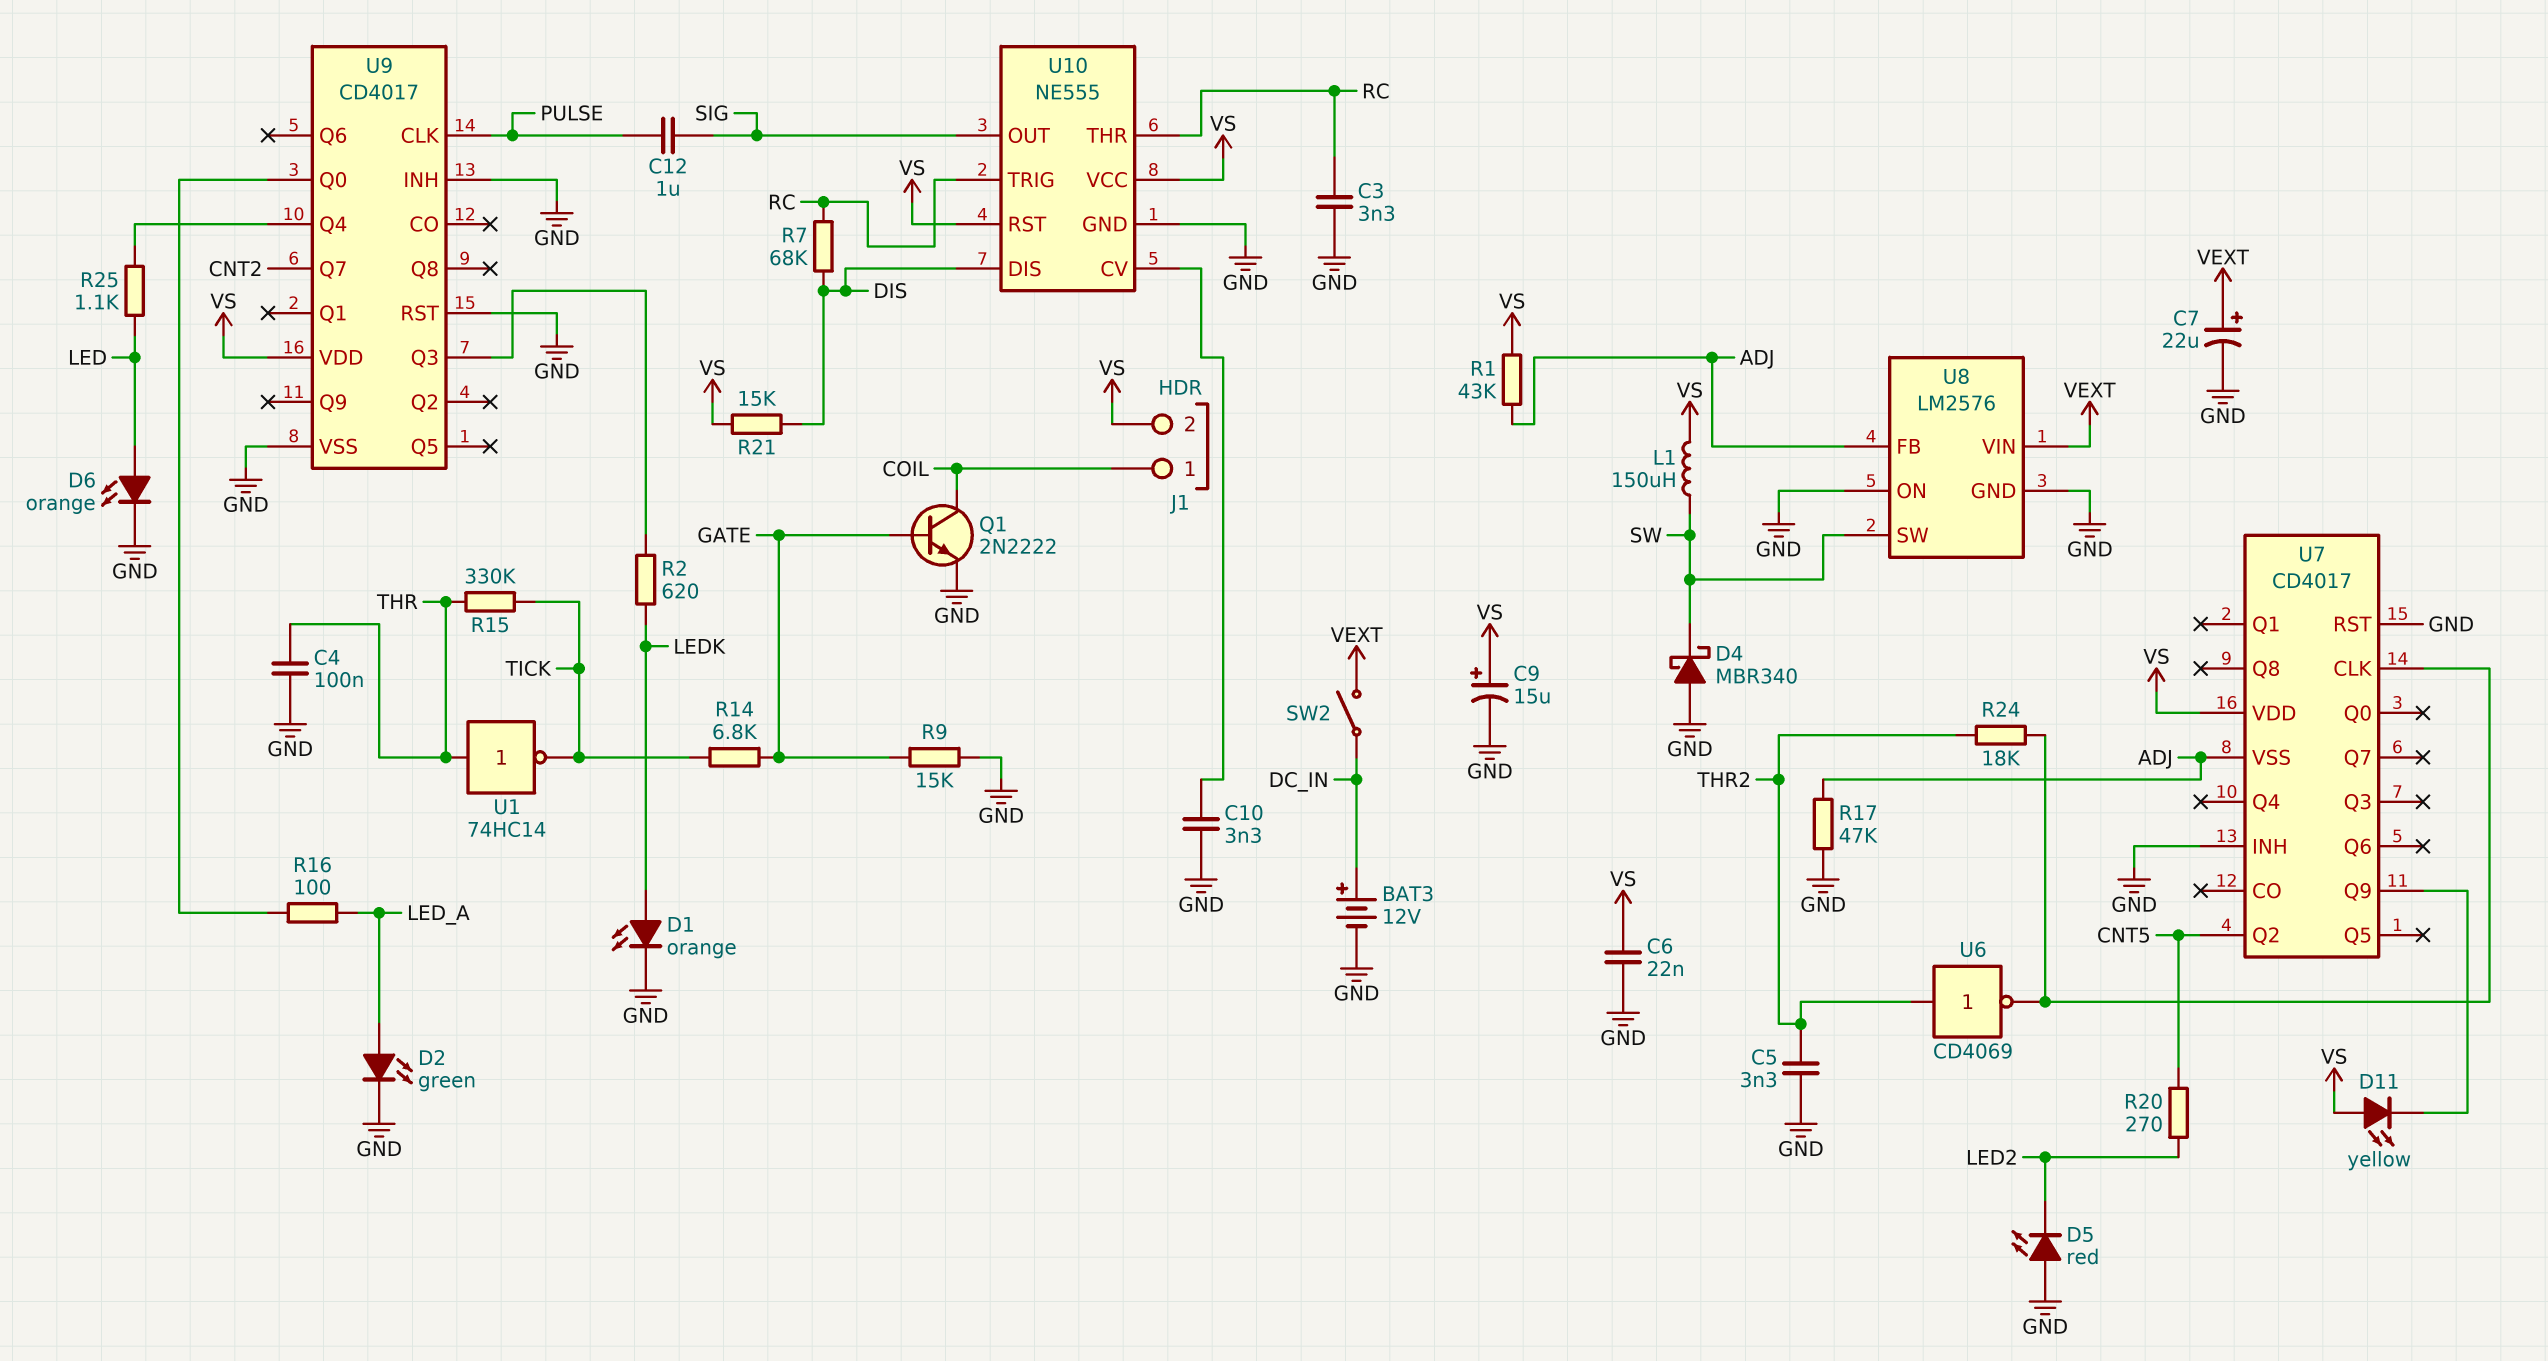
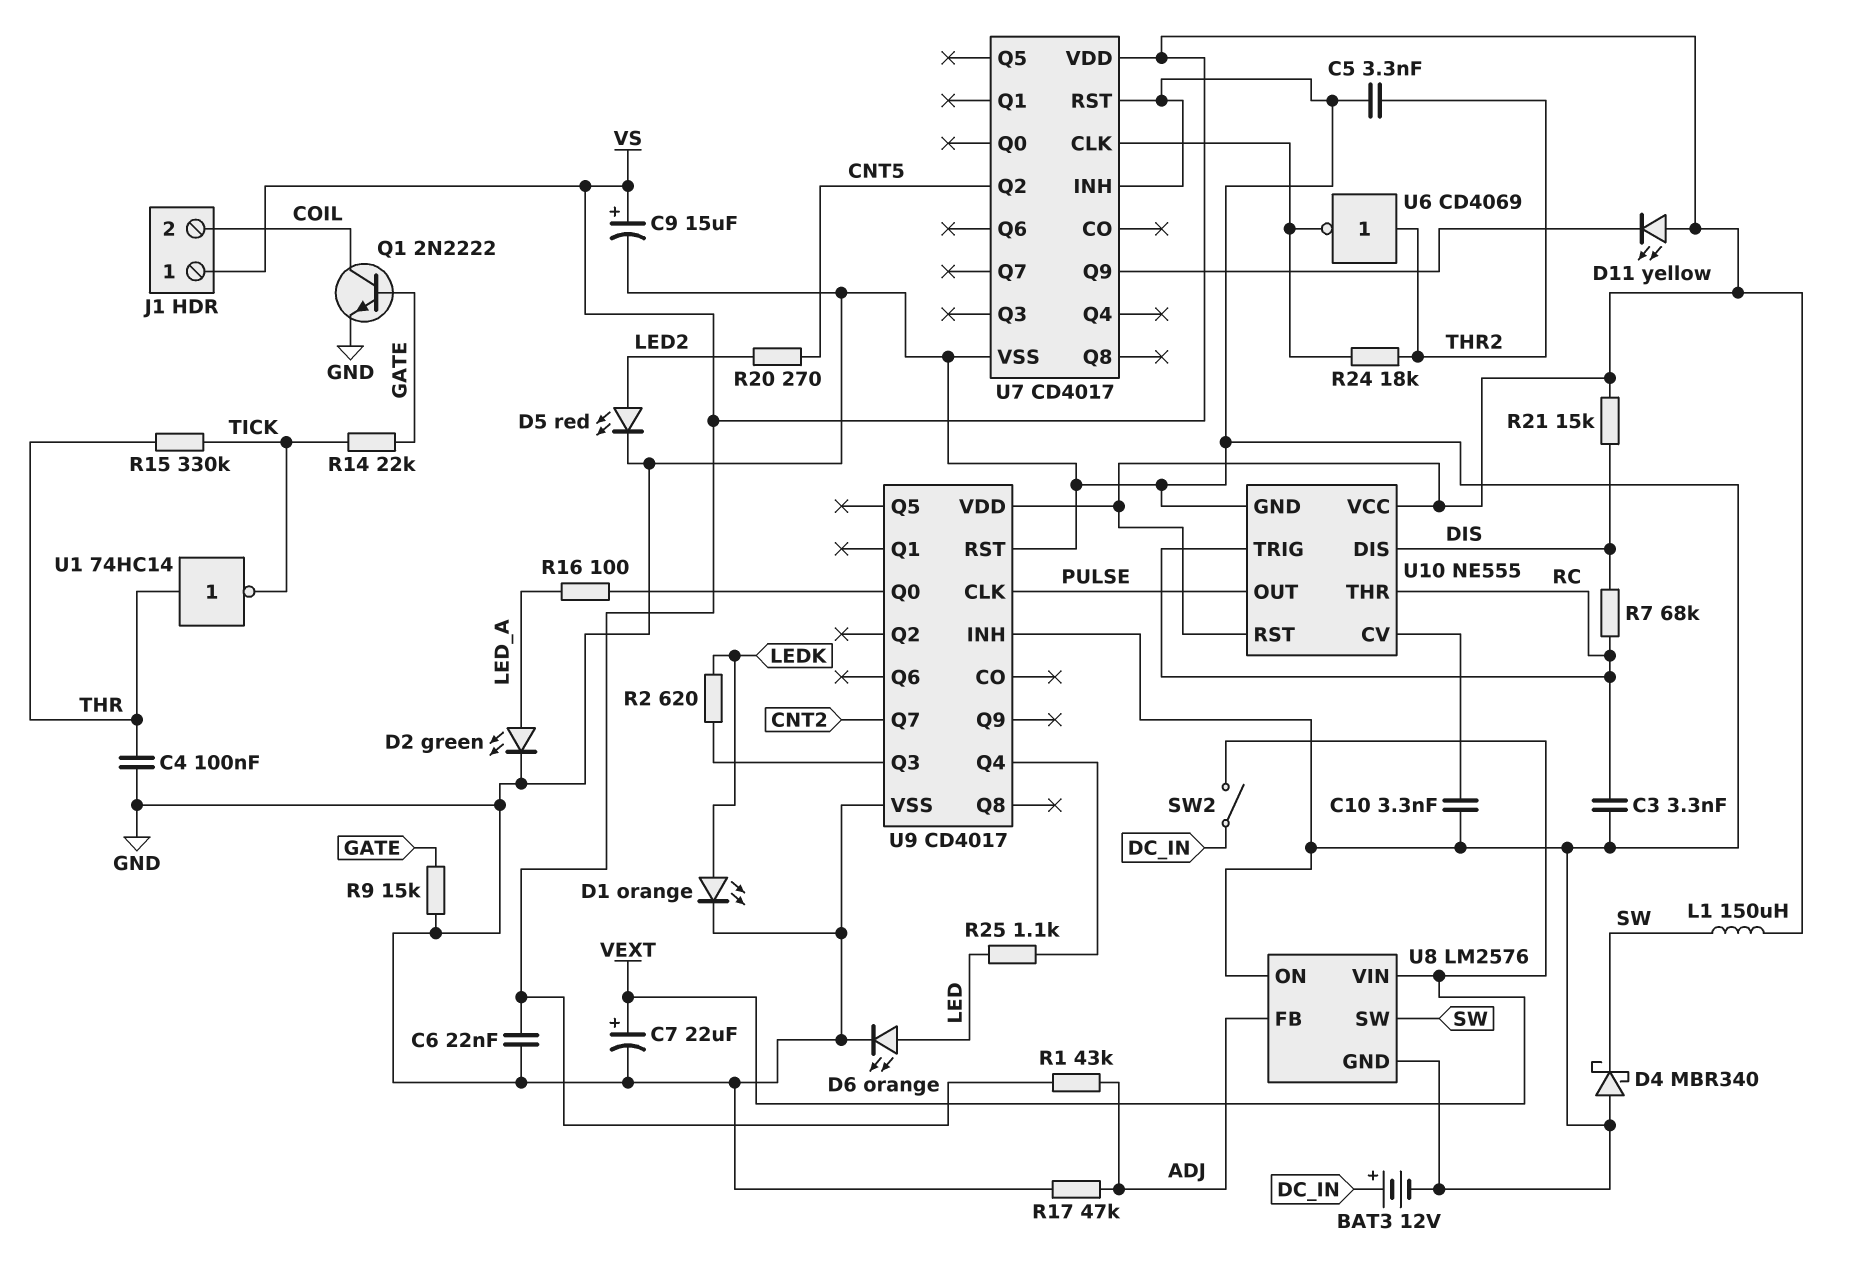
C12: 1uF (PULSE, SIG) -> none
D5: LED red (A GND, K LED2) -> LED red (A LED2, K GND)
J1 pin 1: COIL -> VS
J1 pin 2: VS -> COIL
R14: 6.8k (GATE, TICK) -> 22k (GATE, TICK)
U7 pin VSS: ADJ -> GND
U10 pin OUT: SIG -> PULSE

